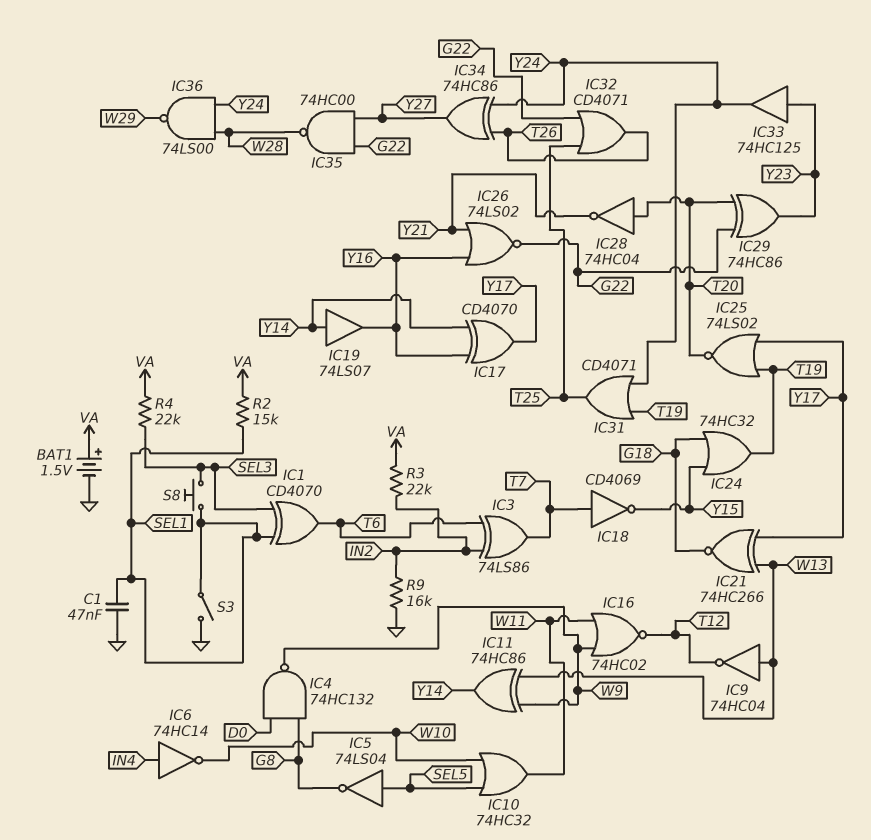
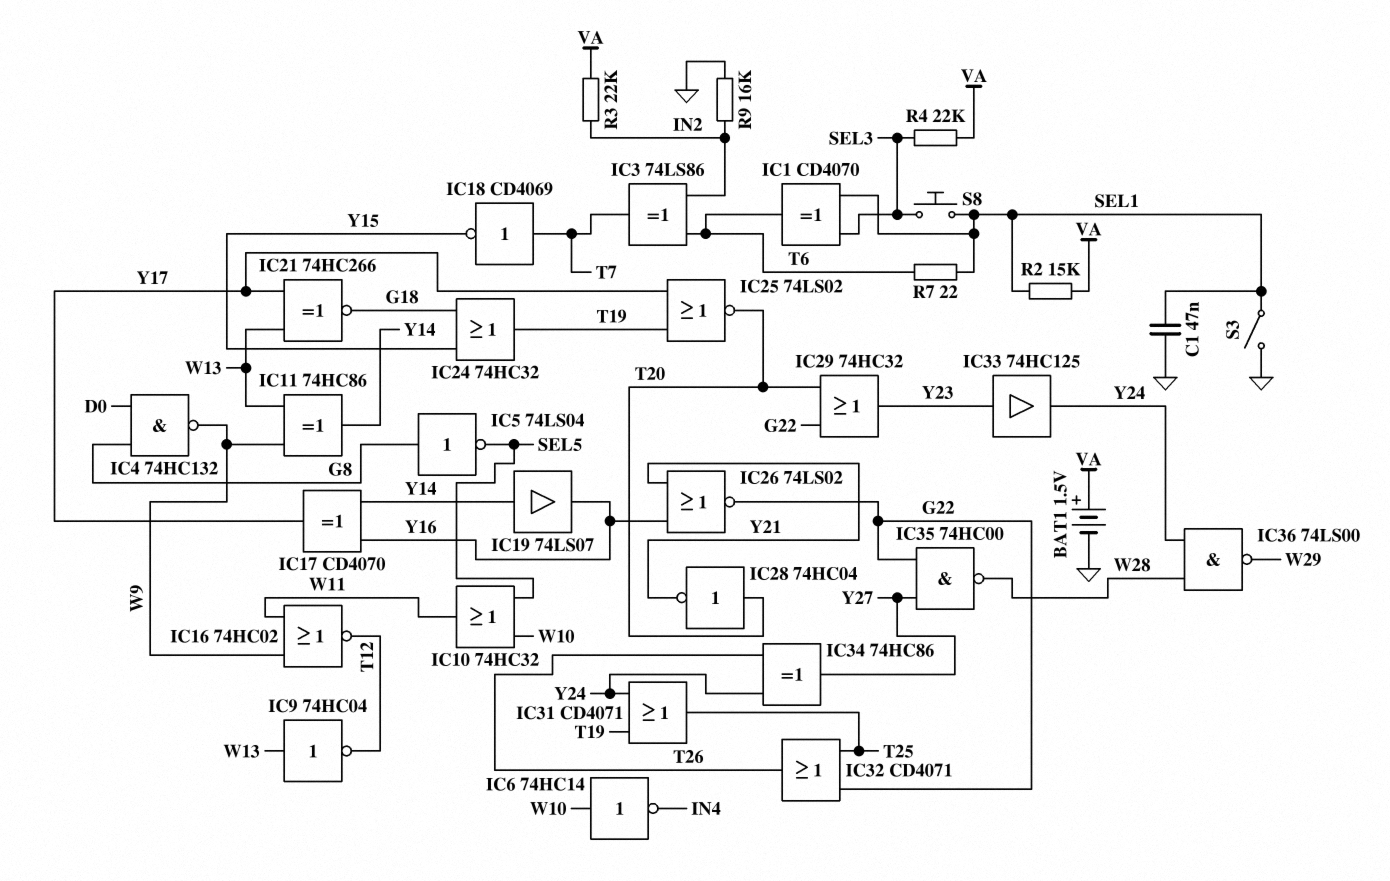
IC5: NOT 74LS04 (in SEL5, out G8) -> NOT 74LS04 (in G8, out SEL5)
IC6: NOT 74HC14 (in IN4, out W10) -> NOT 74HC14 (in W10, out IN4)
IC29: XOR 74HC86 (in G22, in T20, out Y23) -> OR 74HC32 (in G22, in T20, out Y23)
R7: none -> 22 (SEL1, T6)

